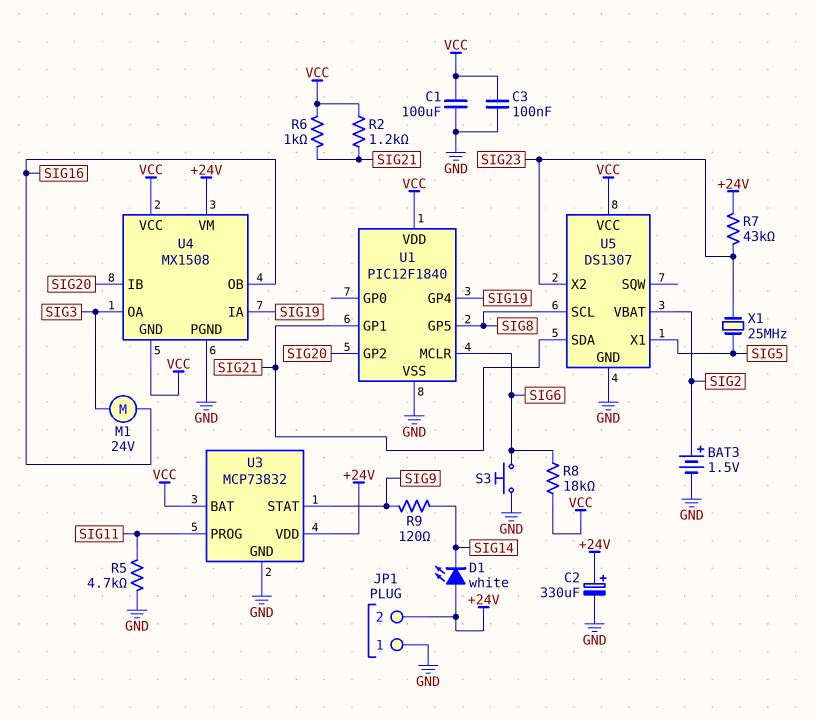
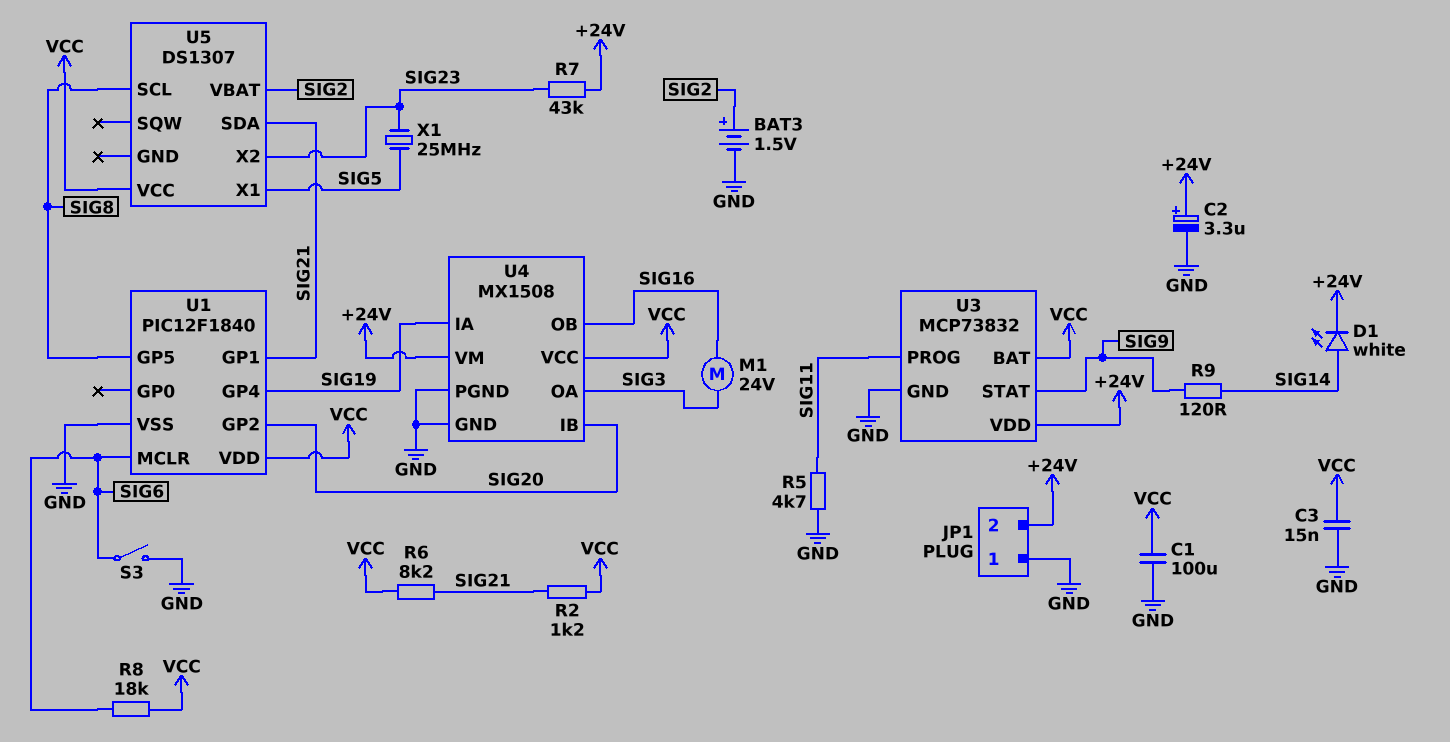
C2: 330uF (plus +24V, minus GND) -> 3.3uF (plus +24V, minus GND)
C3: 100nF (GND, VCC) -> 15nF (GND, VCC)
D1: LED white (A +24V, K SIG14) -> LED white (A SIG14, K +24V)
R6: 1k (SIG21, VCC) -> 8.2k (SIG21, VCC)
S3: button (GND, SIG6) -> switch (GND, SIG6)
U4 pin GND: VCC -> GND
U5 pin GND: GND -> none

